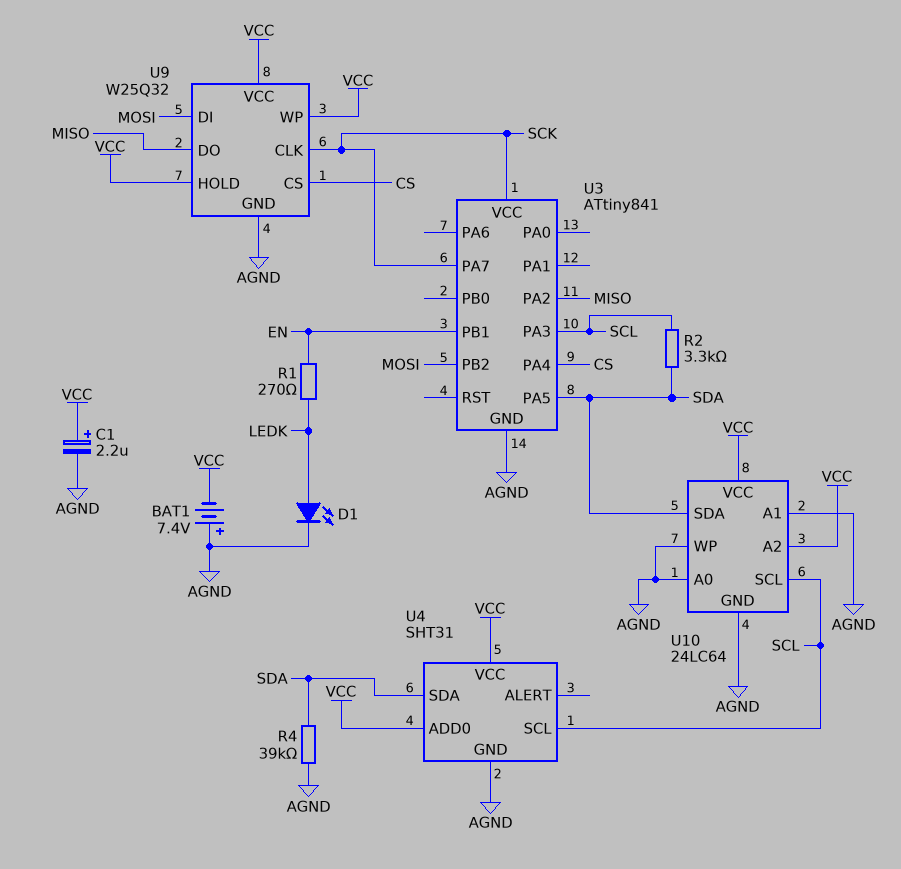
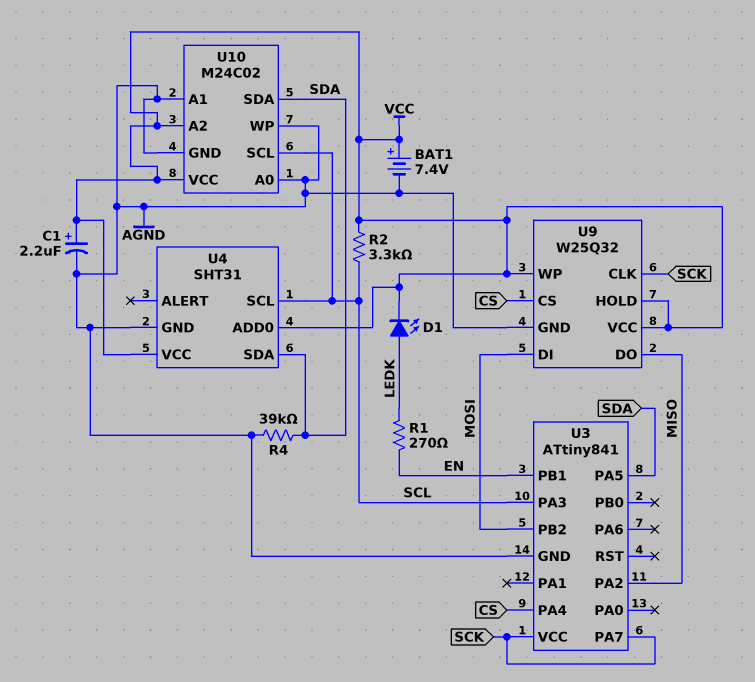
BAT1: 7.4V (plus AGND, minus VCC) -> 7.4V (plus VCC, minus AGND)
D1: LED (A LEDK, K AGND) -> LED (A LEDK, K VCC)
R2: 3.3k (SCL, SDA) -> 3.3k (SCL, VCC)
U10: 24LC64 -> M24C02

